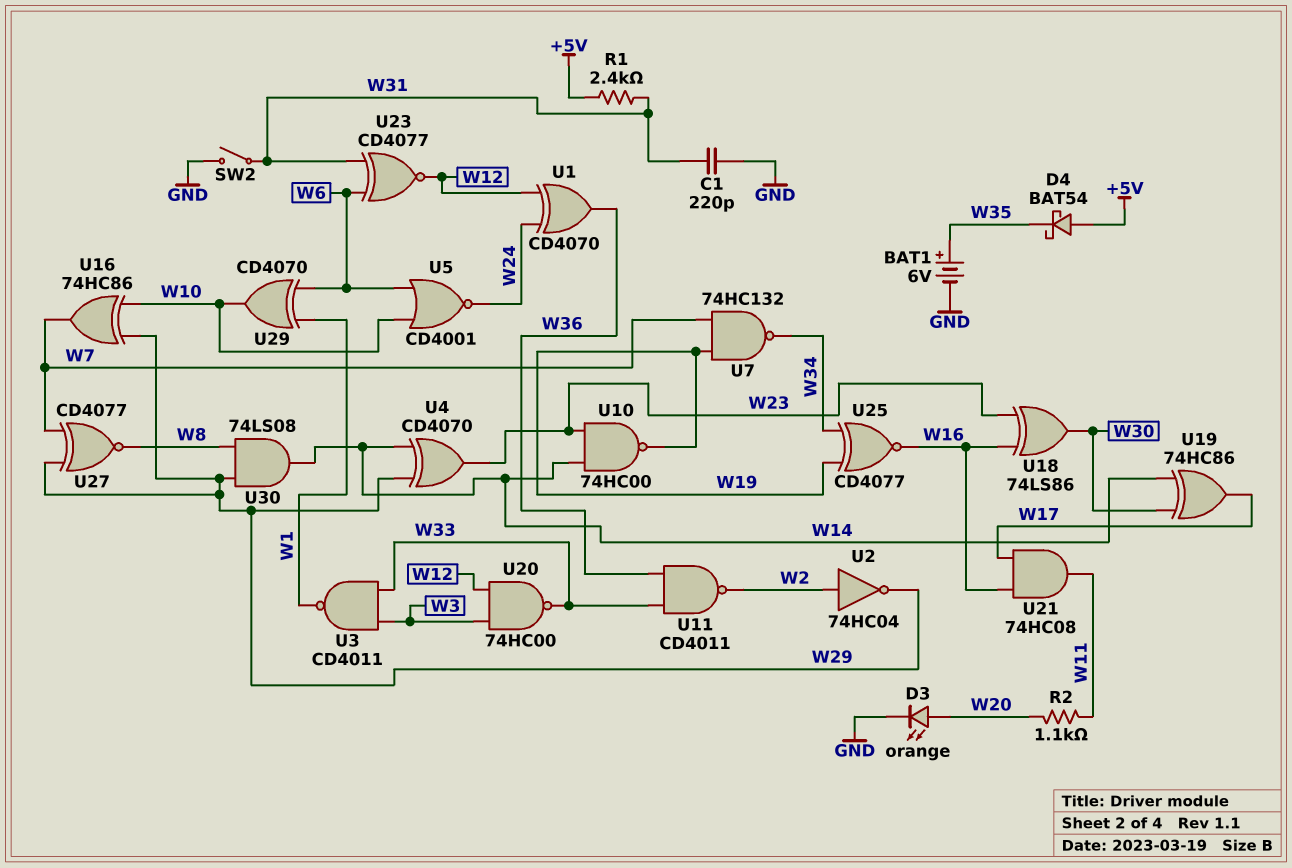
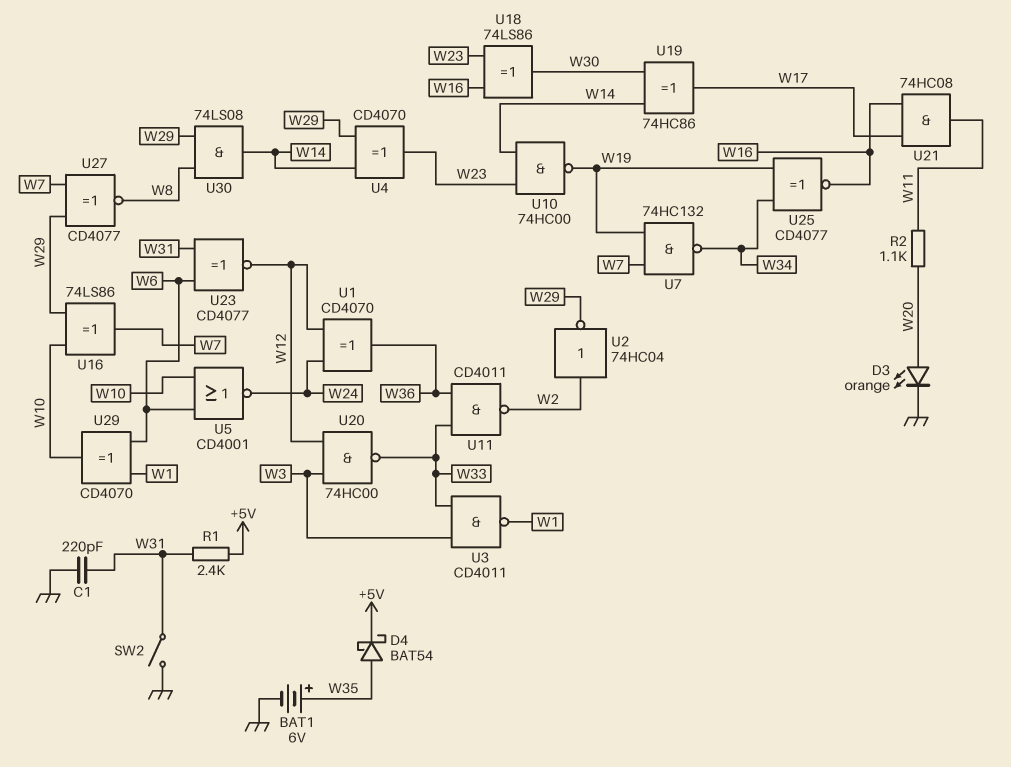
D4: schottky BAT54 (A +5V, K W35) -> schottky BAT54 (A W35, K +5V)
U16: XOR 74HC86 (in W10, in W29, out W7) -> XOR 74LS86 (in W10, in W29, out W7)

